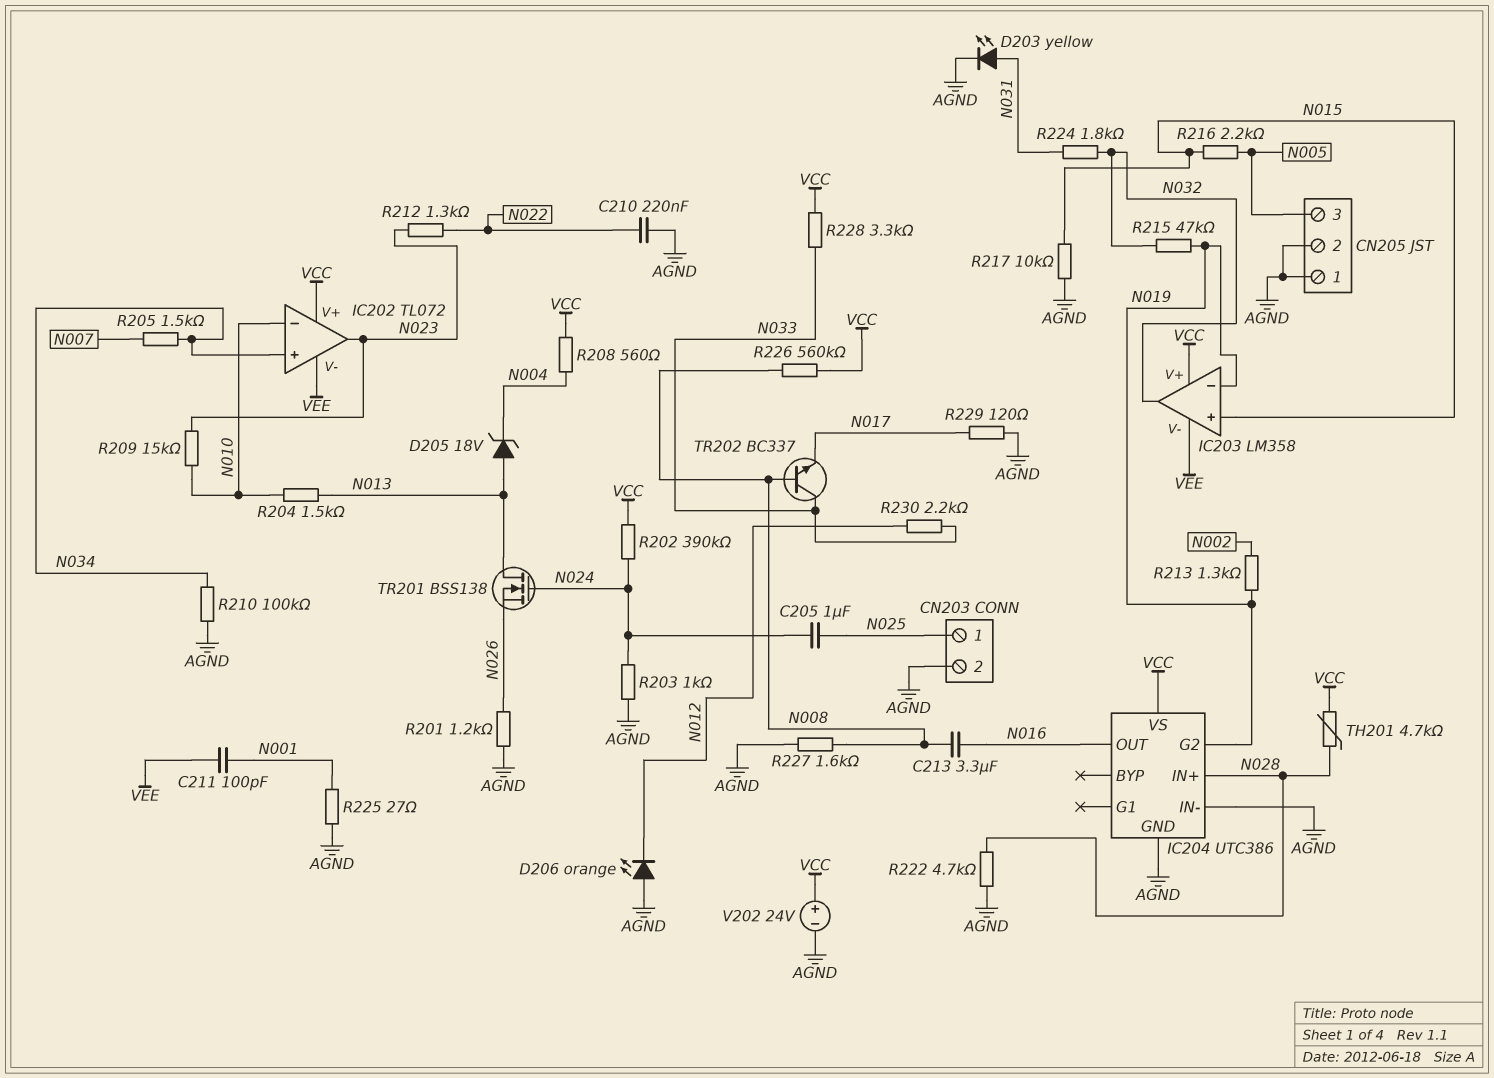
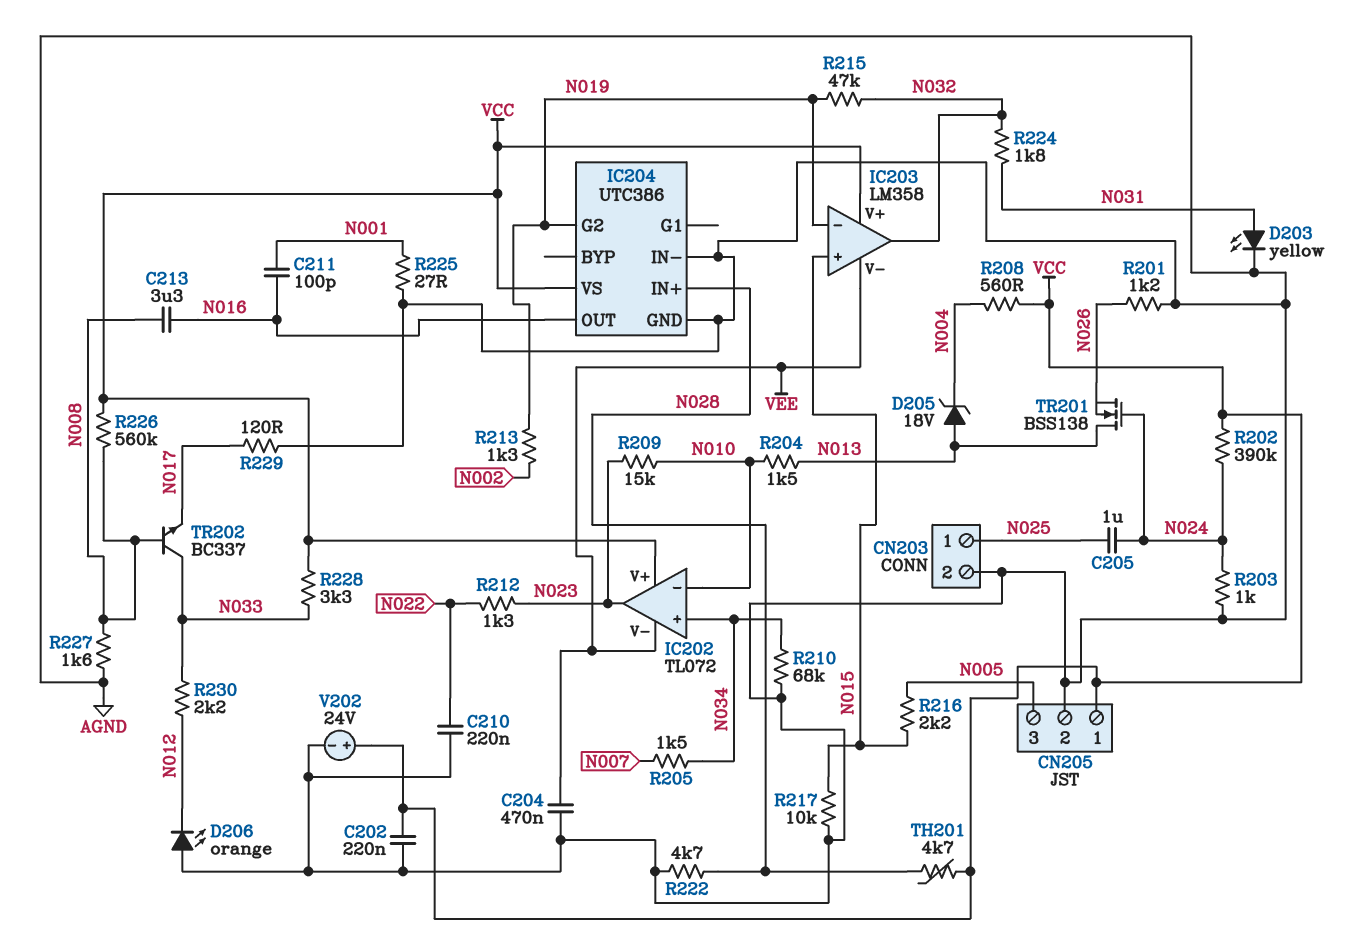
C202: none -> 220nF (AGND, VCC)
C204: none -> 470nF (AGND, VEE)
C211: 100pF (N001, VEE) -> 100pF (N001, N016)
CN205 pin 1: AGND -> VCC
R210: 100k (AGND, N034) -> 68k (AGND, N034)

